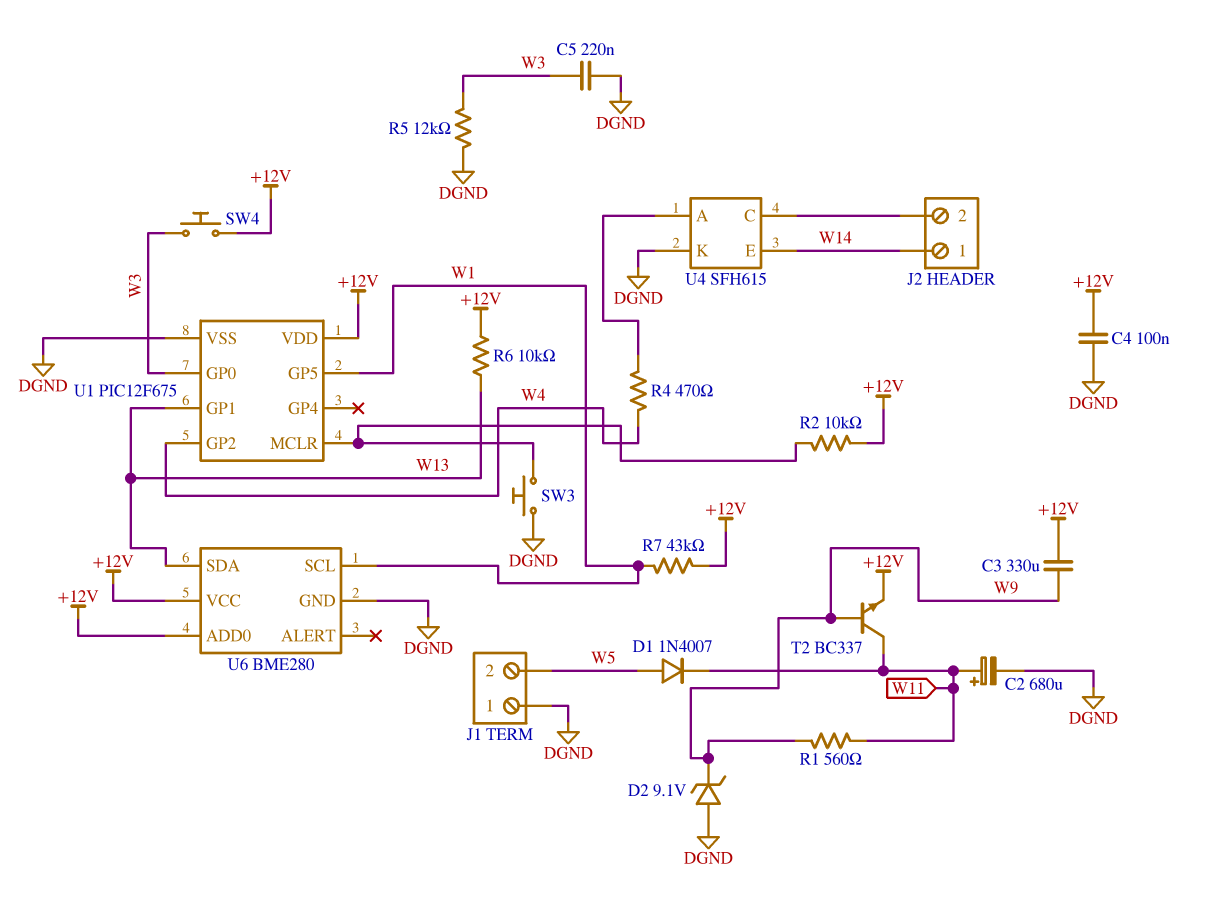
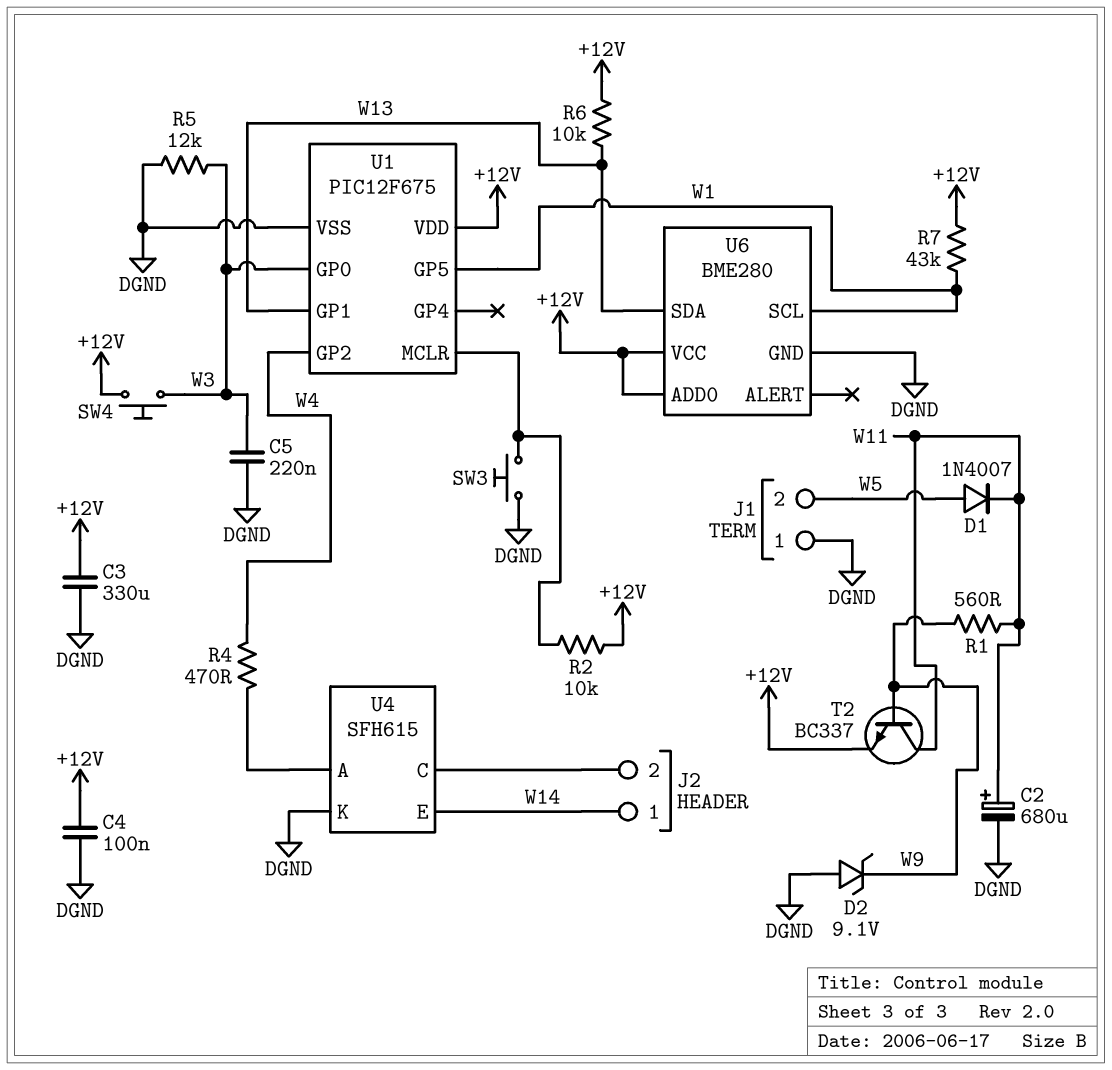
C3: 330uF (+12V, W9) -> 330uF (+12V, DGND)

